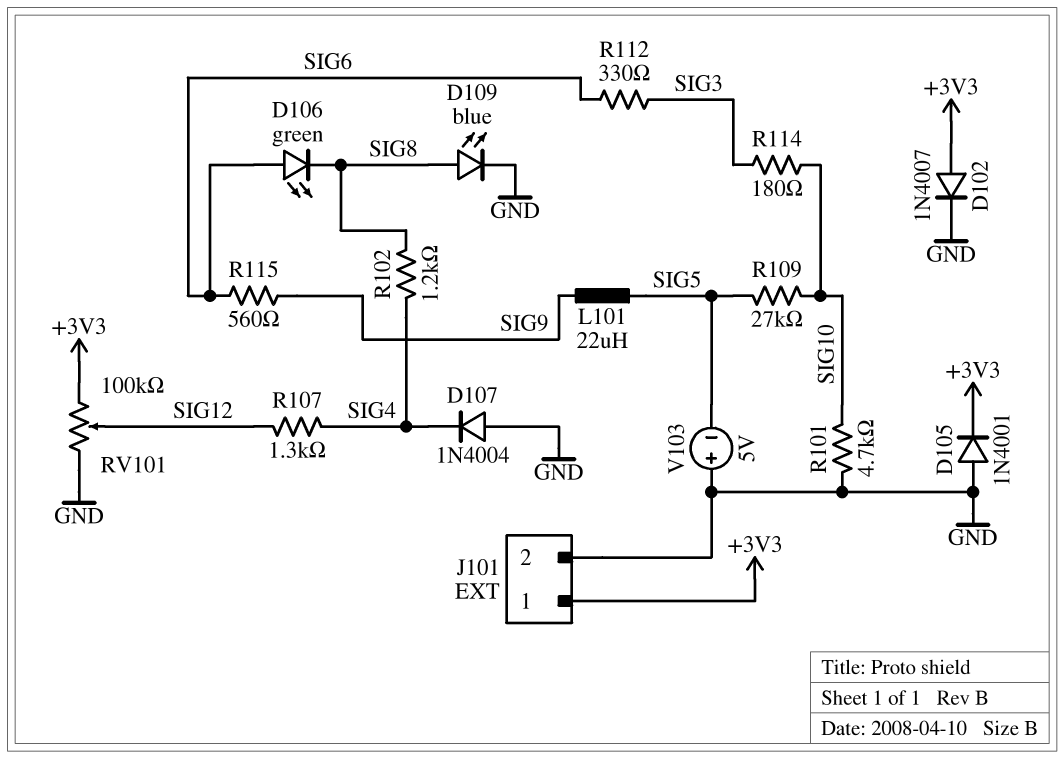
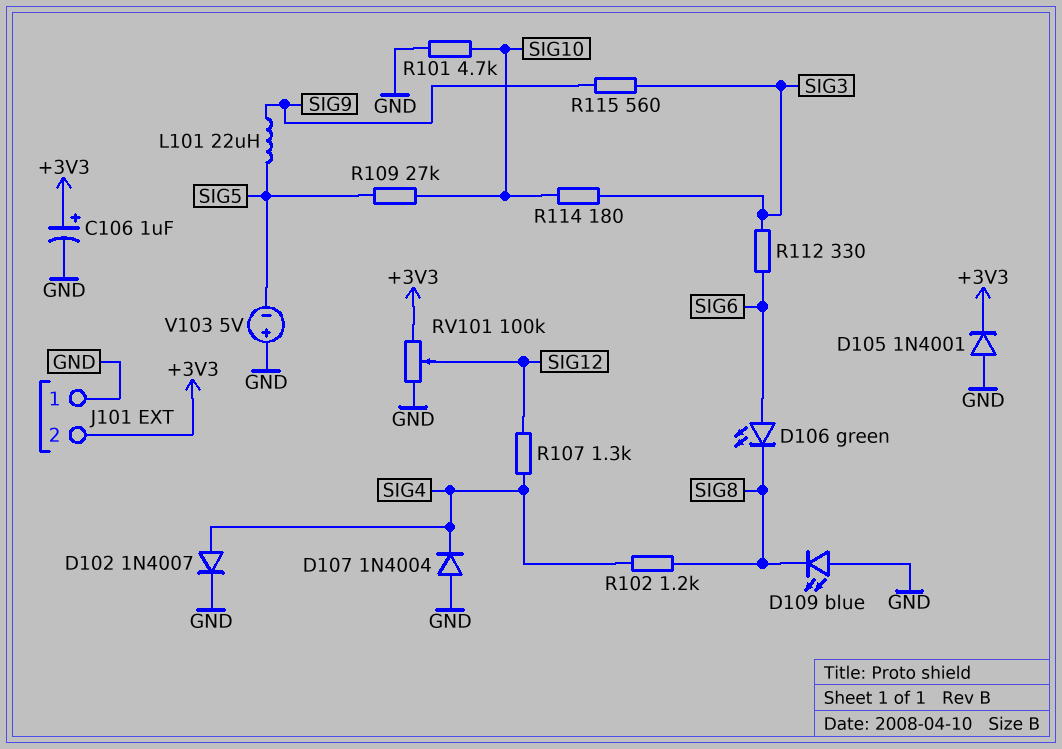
C106: none -> 1uF (plus +3V3, minus GND)
D102: diode 1N4007 (A +3V3, K GND) -> diode 1N4007 (A SIG4, K GND)
D109: LED blue (A SIG8, K GND) -> LED blue (A GND, K SIG8)
J101 pin 1: +3V3 -> GND
J101 pin 2: GND -> +3V3
R115: 560 (SIG6, SIG9) -> 560 (SIG3, SIG9)

